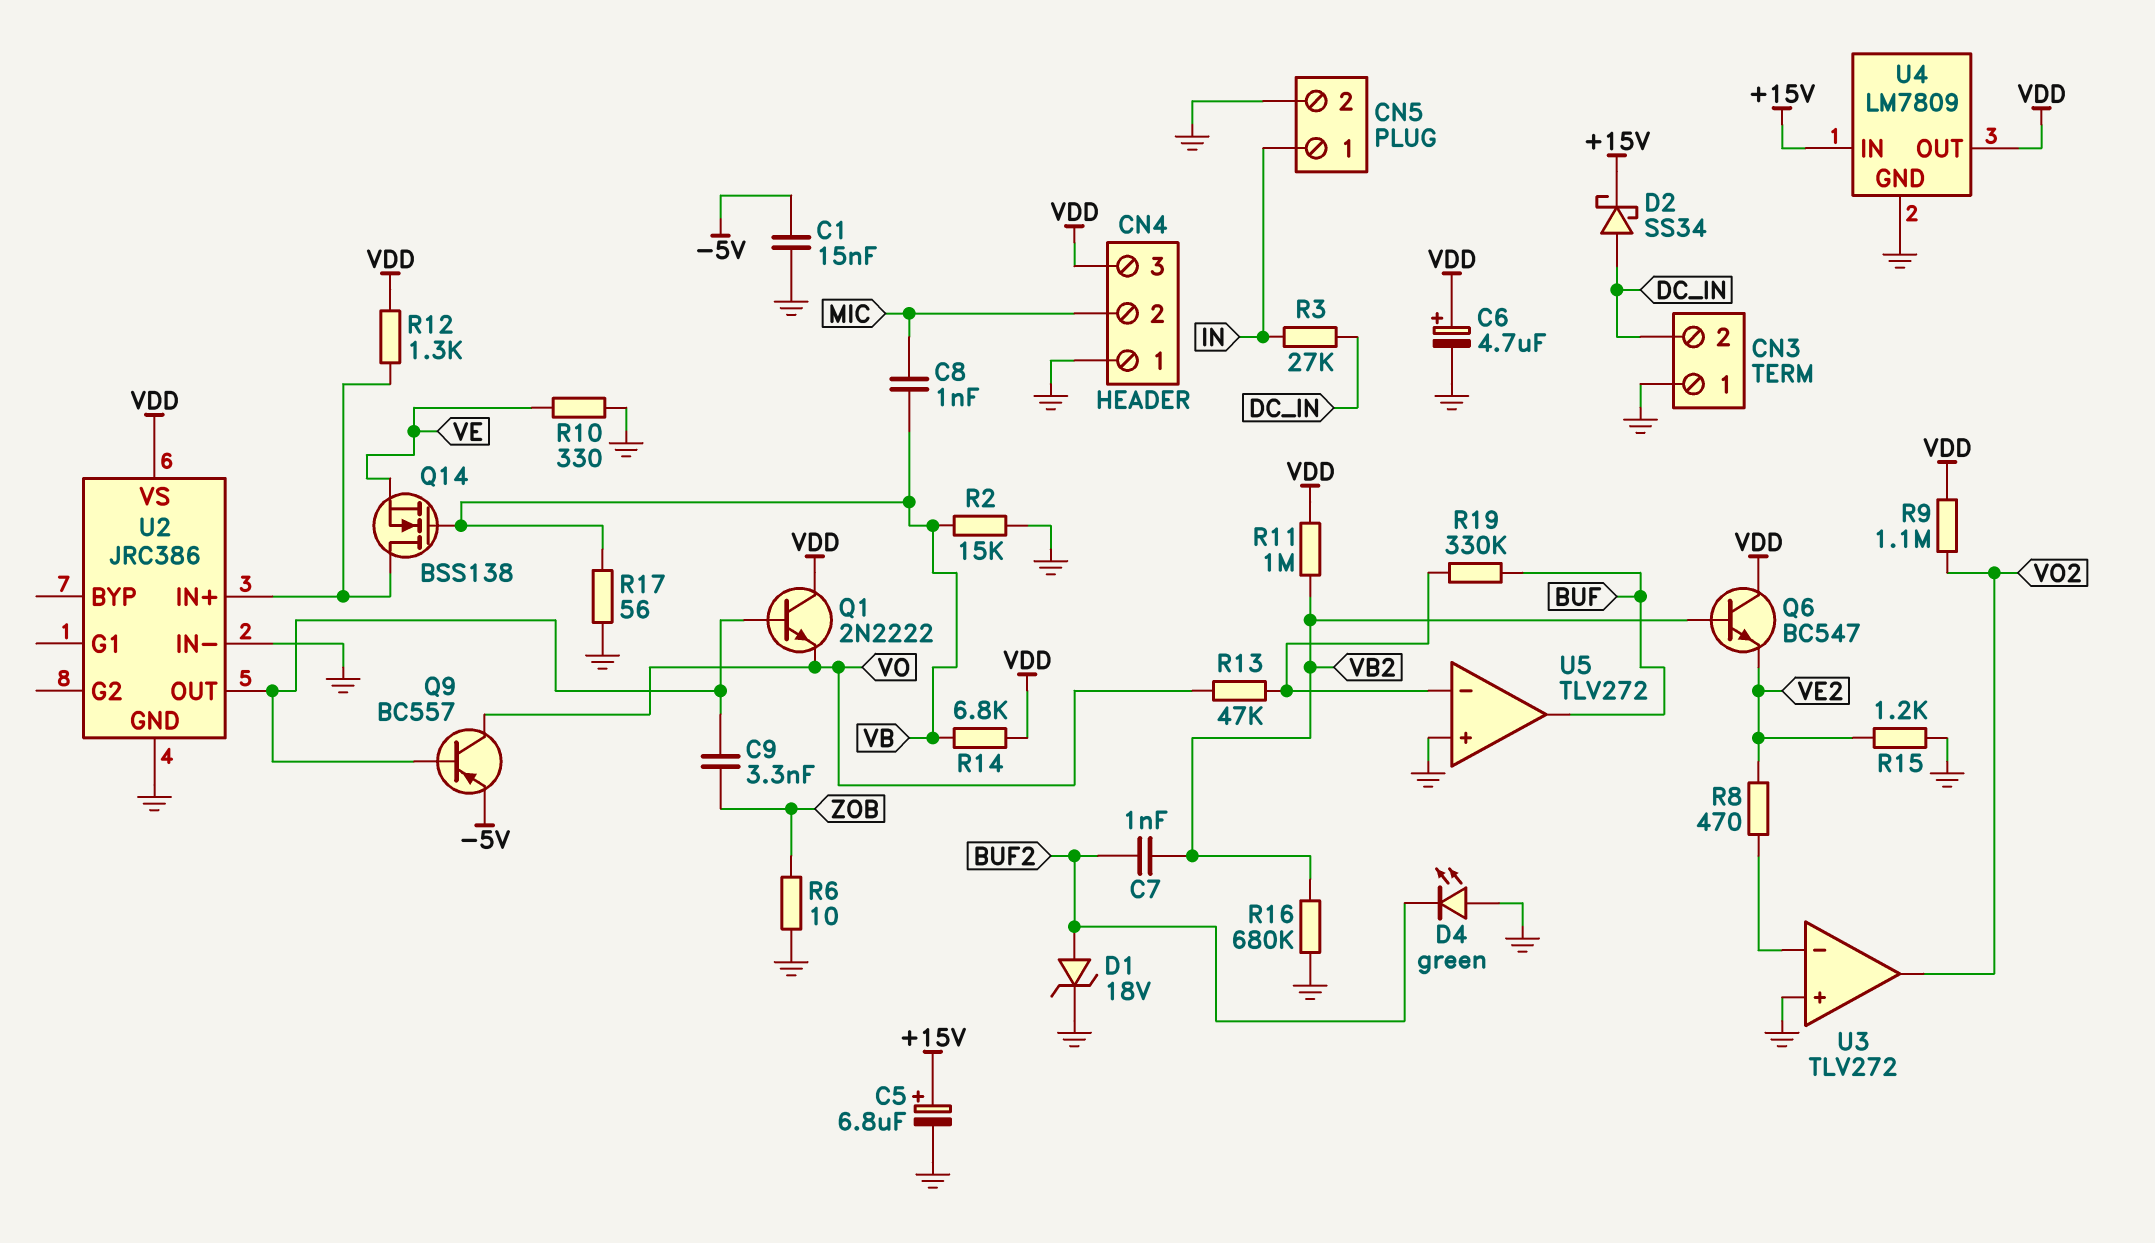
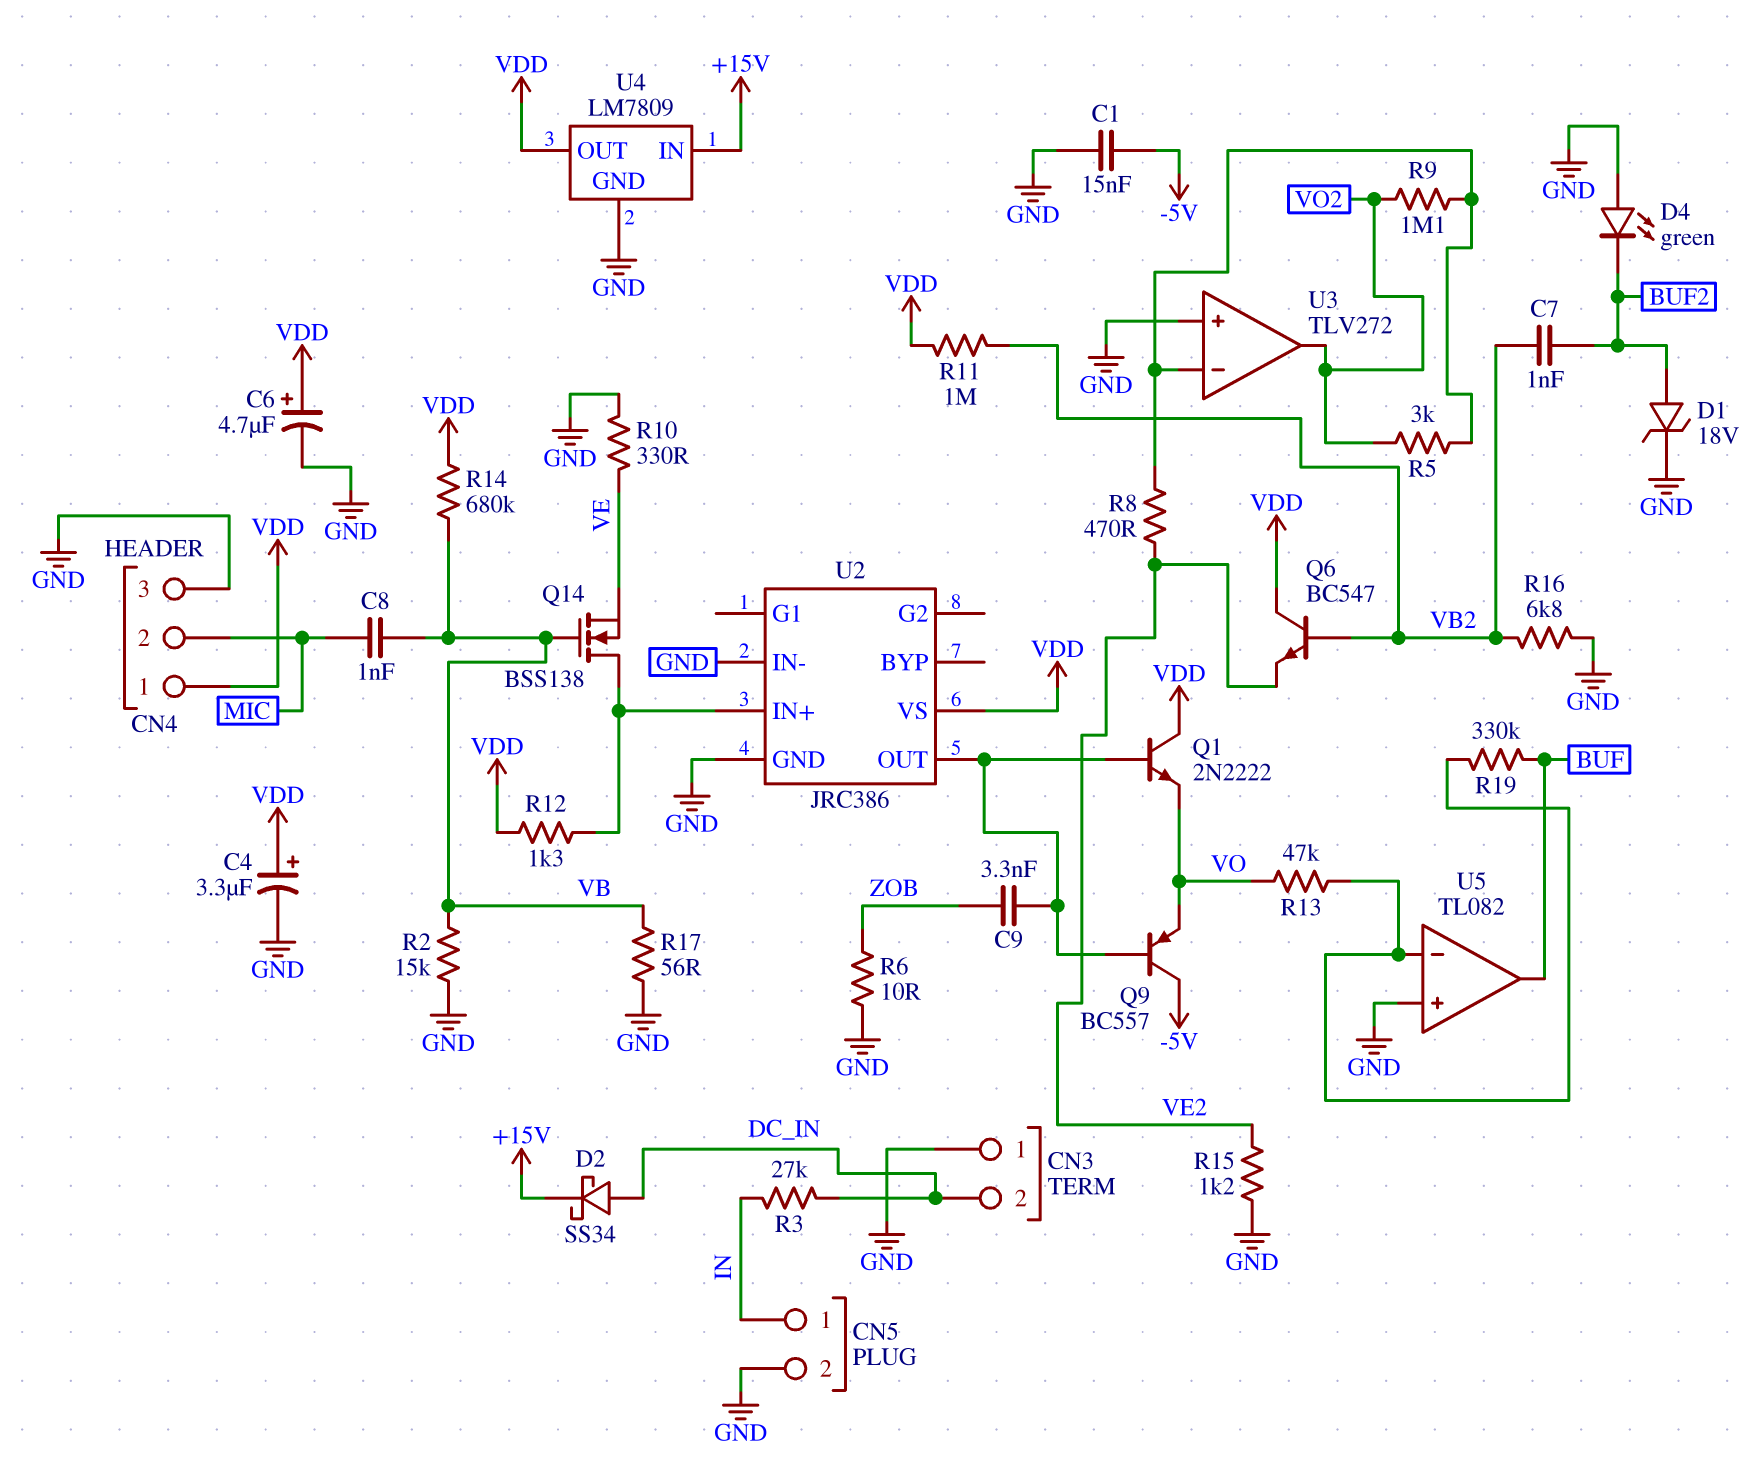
C4: none -> 3.3uF (plus VDD, minus GND)
C5: 6.8uF (plus +15V, minus GND) -> none
CN4 pin 1: GND -> VDD
CN4 pin 3: VDD -> GND
Q9: PNP BC557 (B U2/OUT, C VO, E -5V) -> PNP BC557 (B U2/OUT, C -5V, E VO)
R5: none -> 3k (U3/in-, VO2)
R9: 1.1M (VDD, VO2) -> 1.1M (U3/in-, VO2)
R14: 6.8k (VB, VDD) -> 680k (VB, VDD)
R16: 680k (GND, VB2) -> 6.8k (GND, VB2)
U5: TLV272 -> TL082

